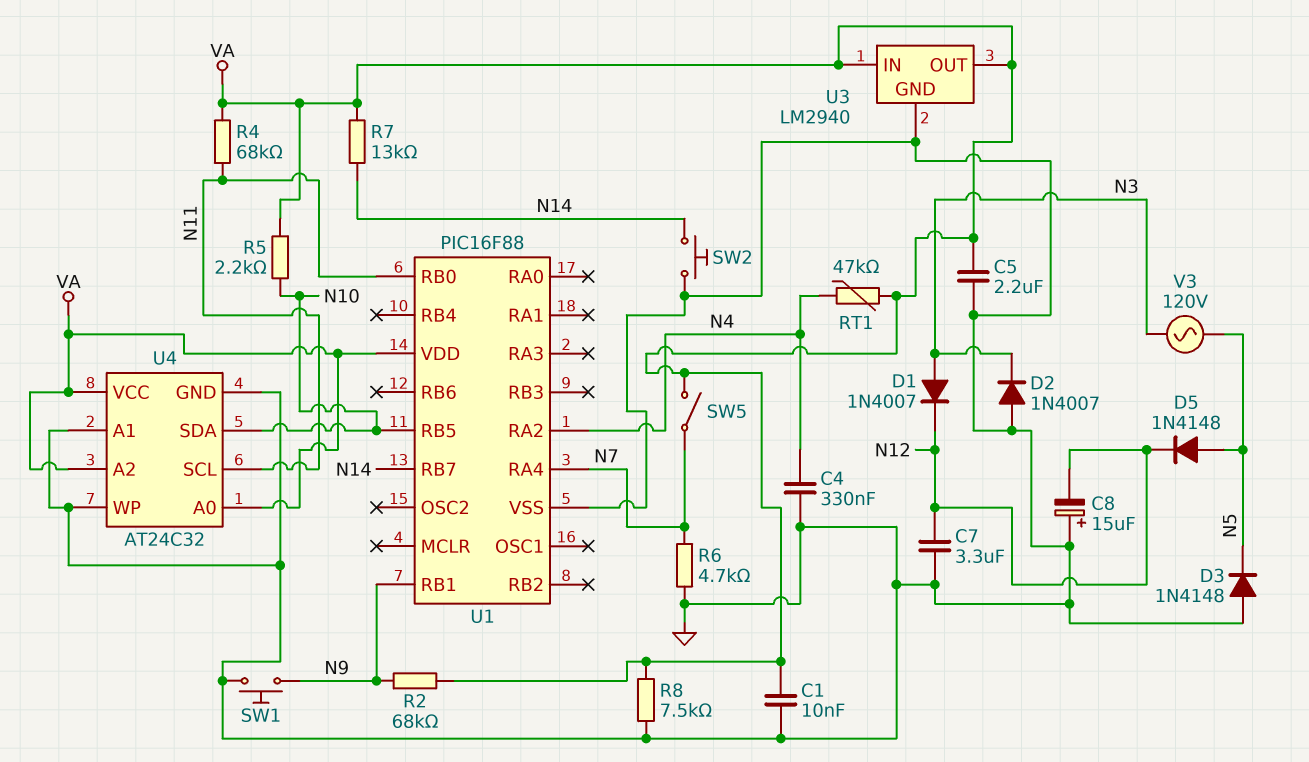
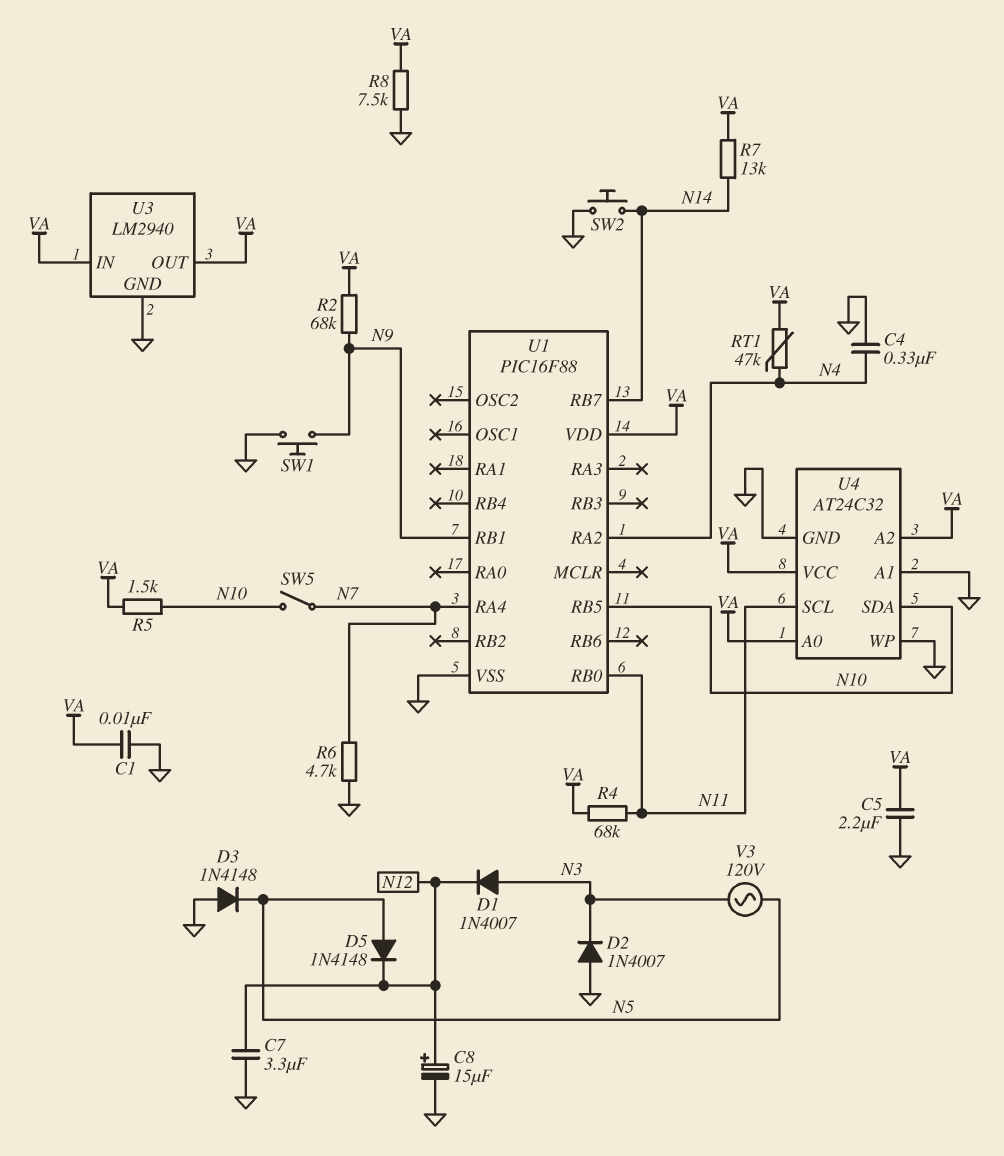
C8: 15uF (plus GND, minus N12) -> 15uF (plus N12, minus GND)
R5: 2.2k (N10, VA) -> 1.5k (N10, VA)
SW5: switch (N7, VA) -> switch (N7, N10)

